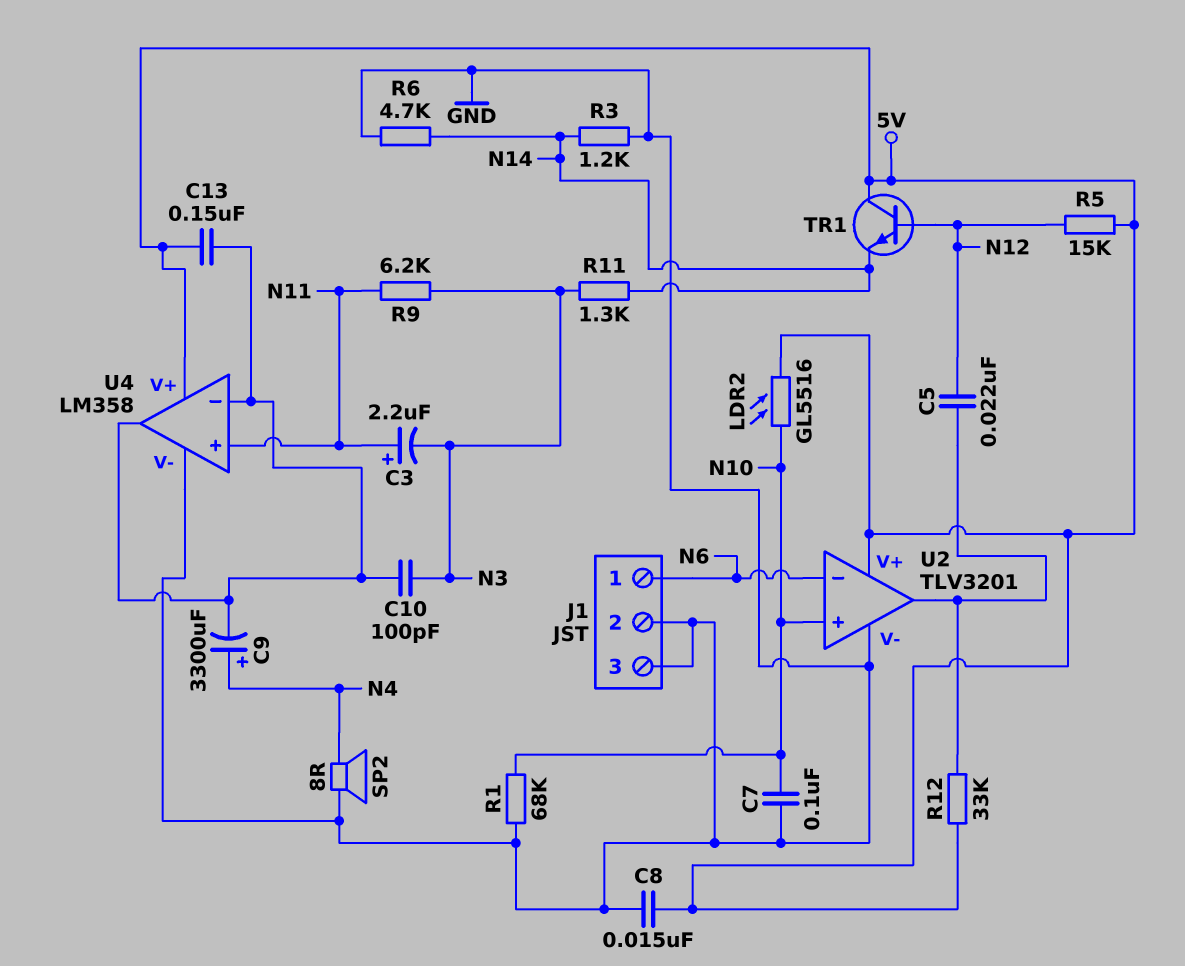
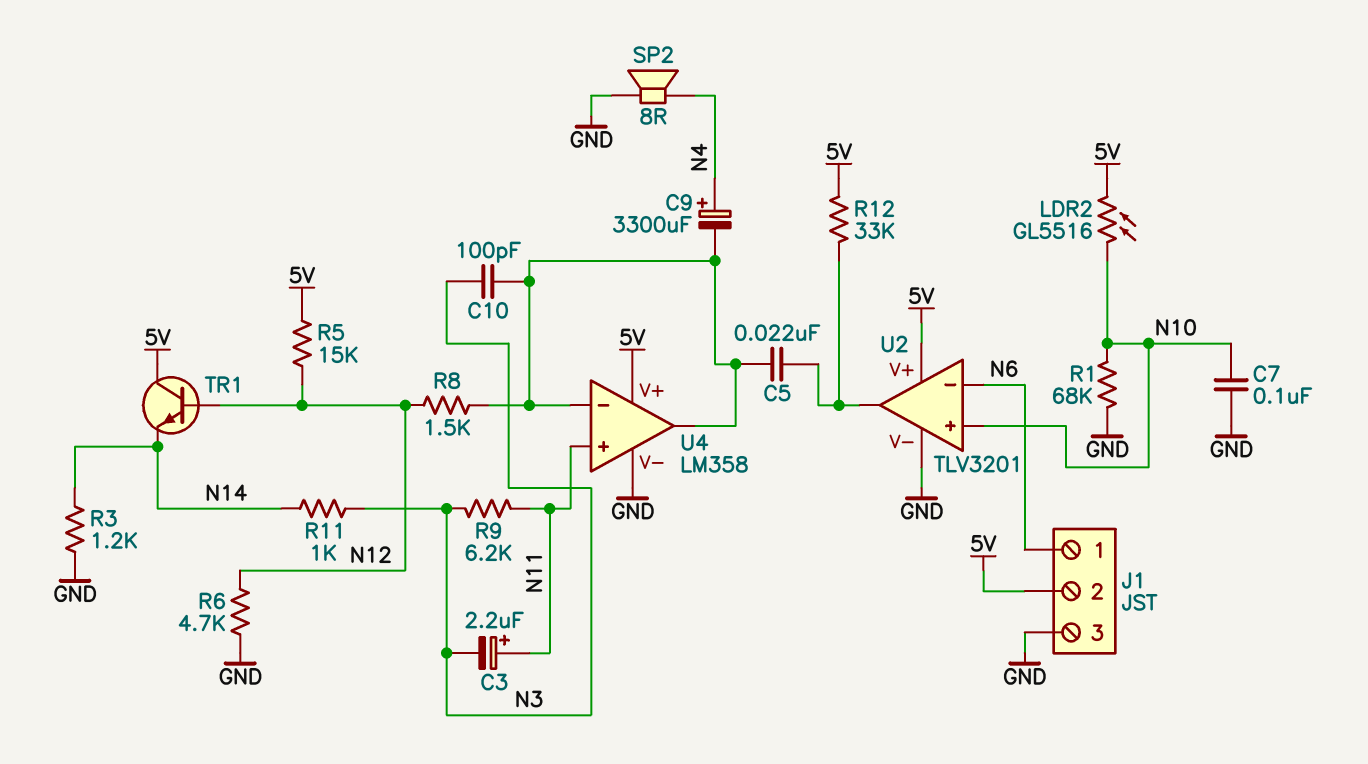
C5: 22nF (N12, U2/out) -> 22nF (U2/out, U4/in-)
C8: 15nF (5V, GND) -> none
C13: 150nF (5V, U4/in-) -> none
J1 pin 2: GND -> 5V
R6: 4.7k (GND, N14) -> 4.7k (GND, N12)
R8: none -> 1.5k (N12, U4/in-)
R11: 1.3k (N3, N14) -> 1k (N3, N14)

